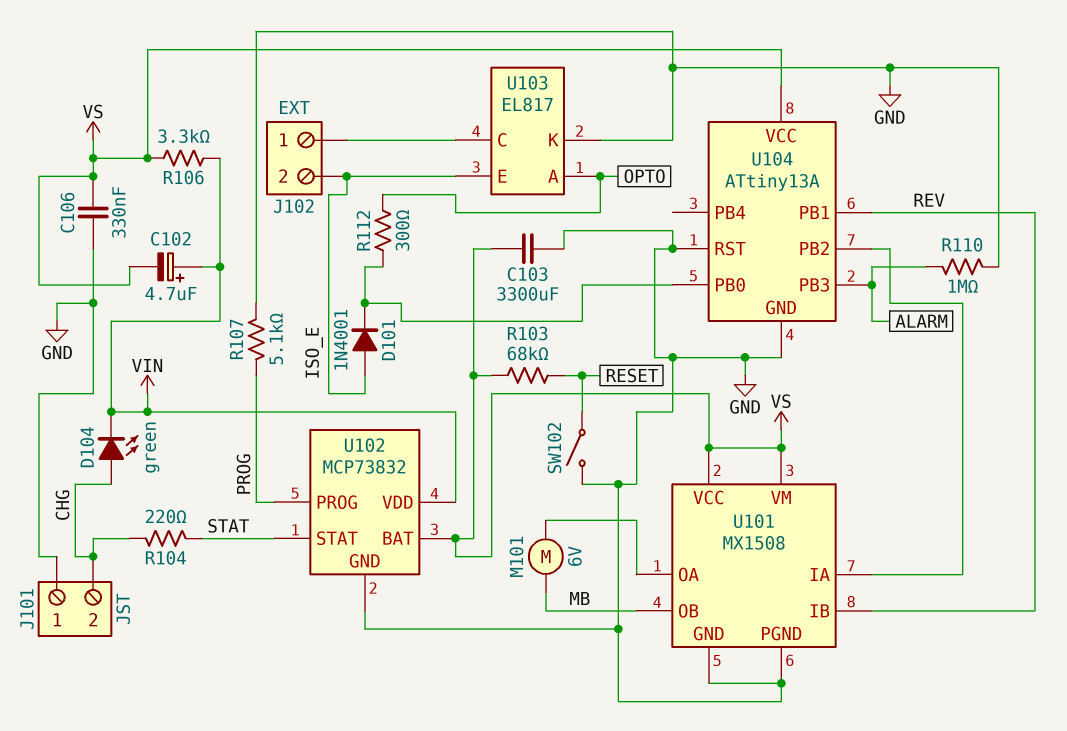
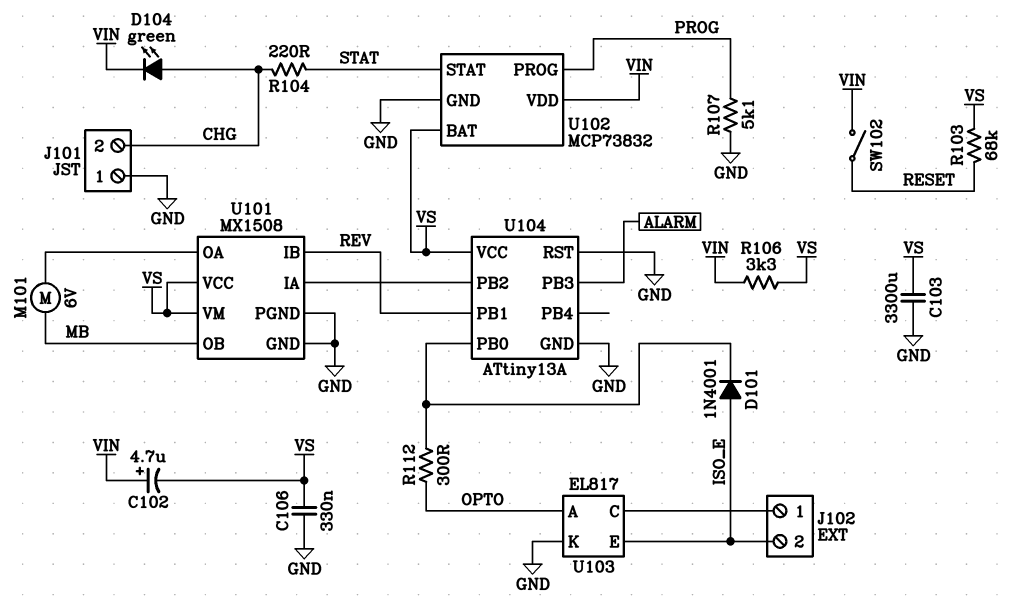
R110: 1M (ALARM, GND) -> none
SW102: switch (GND, RESET) -> switch (RESET, VIN)

